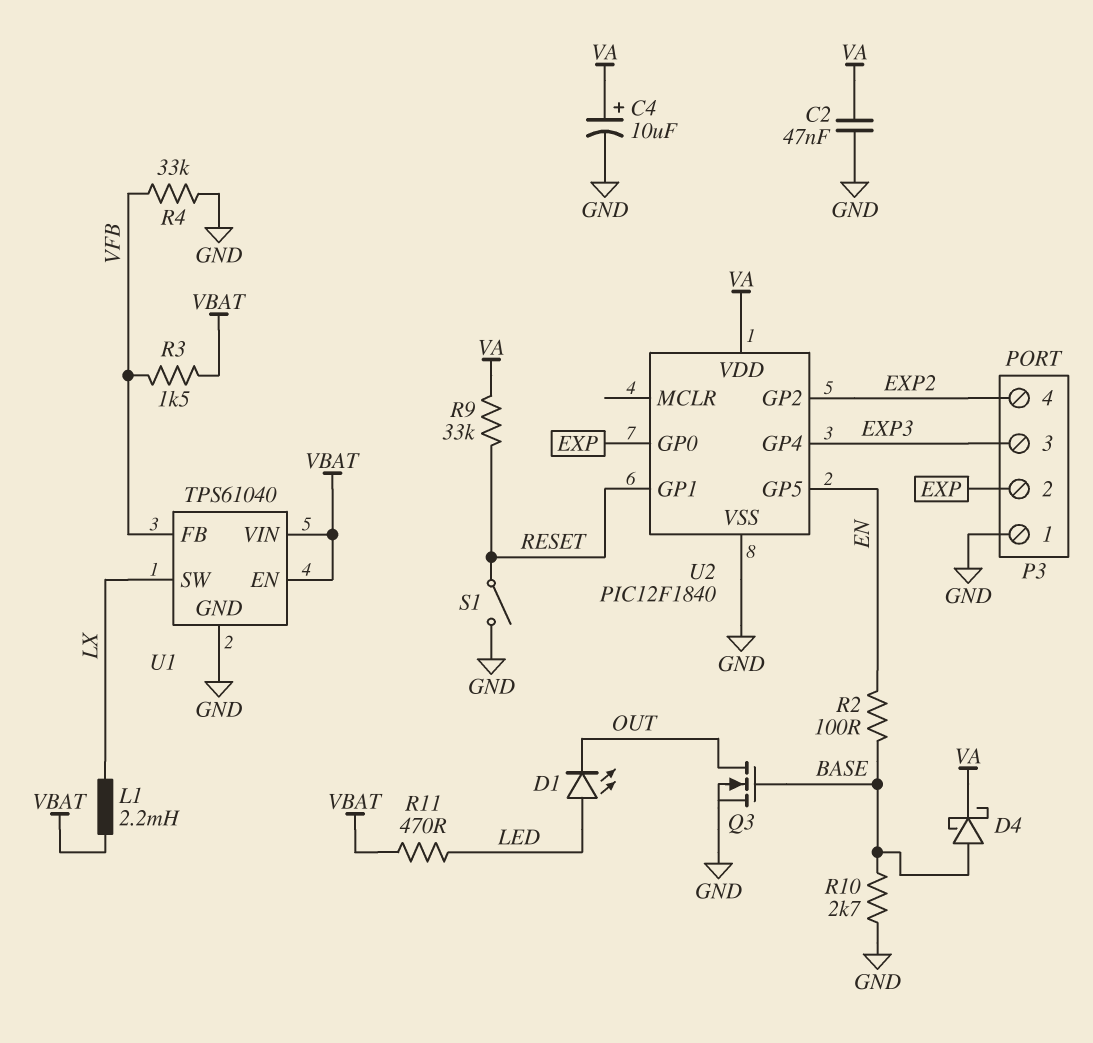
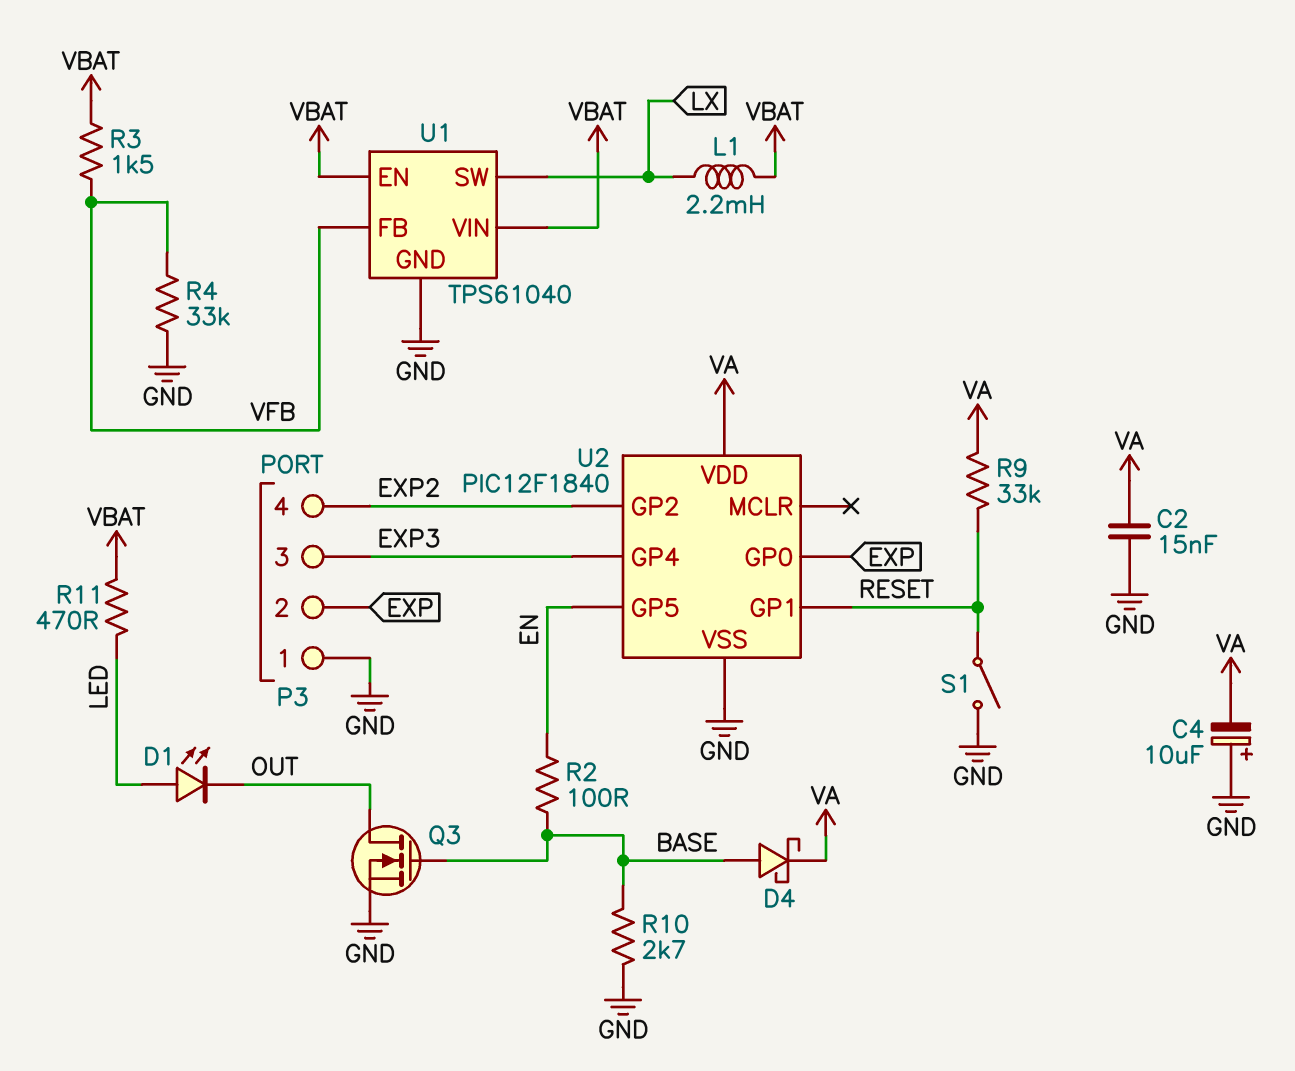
C2: 47nF (GND, VA) -> 15nF (GND, VA)
C4: 10uF (plus VA, minus GND) -> 10uF (plus GND, minus VA)

